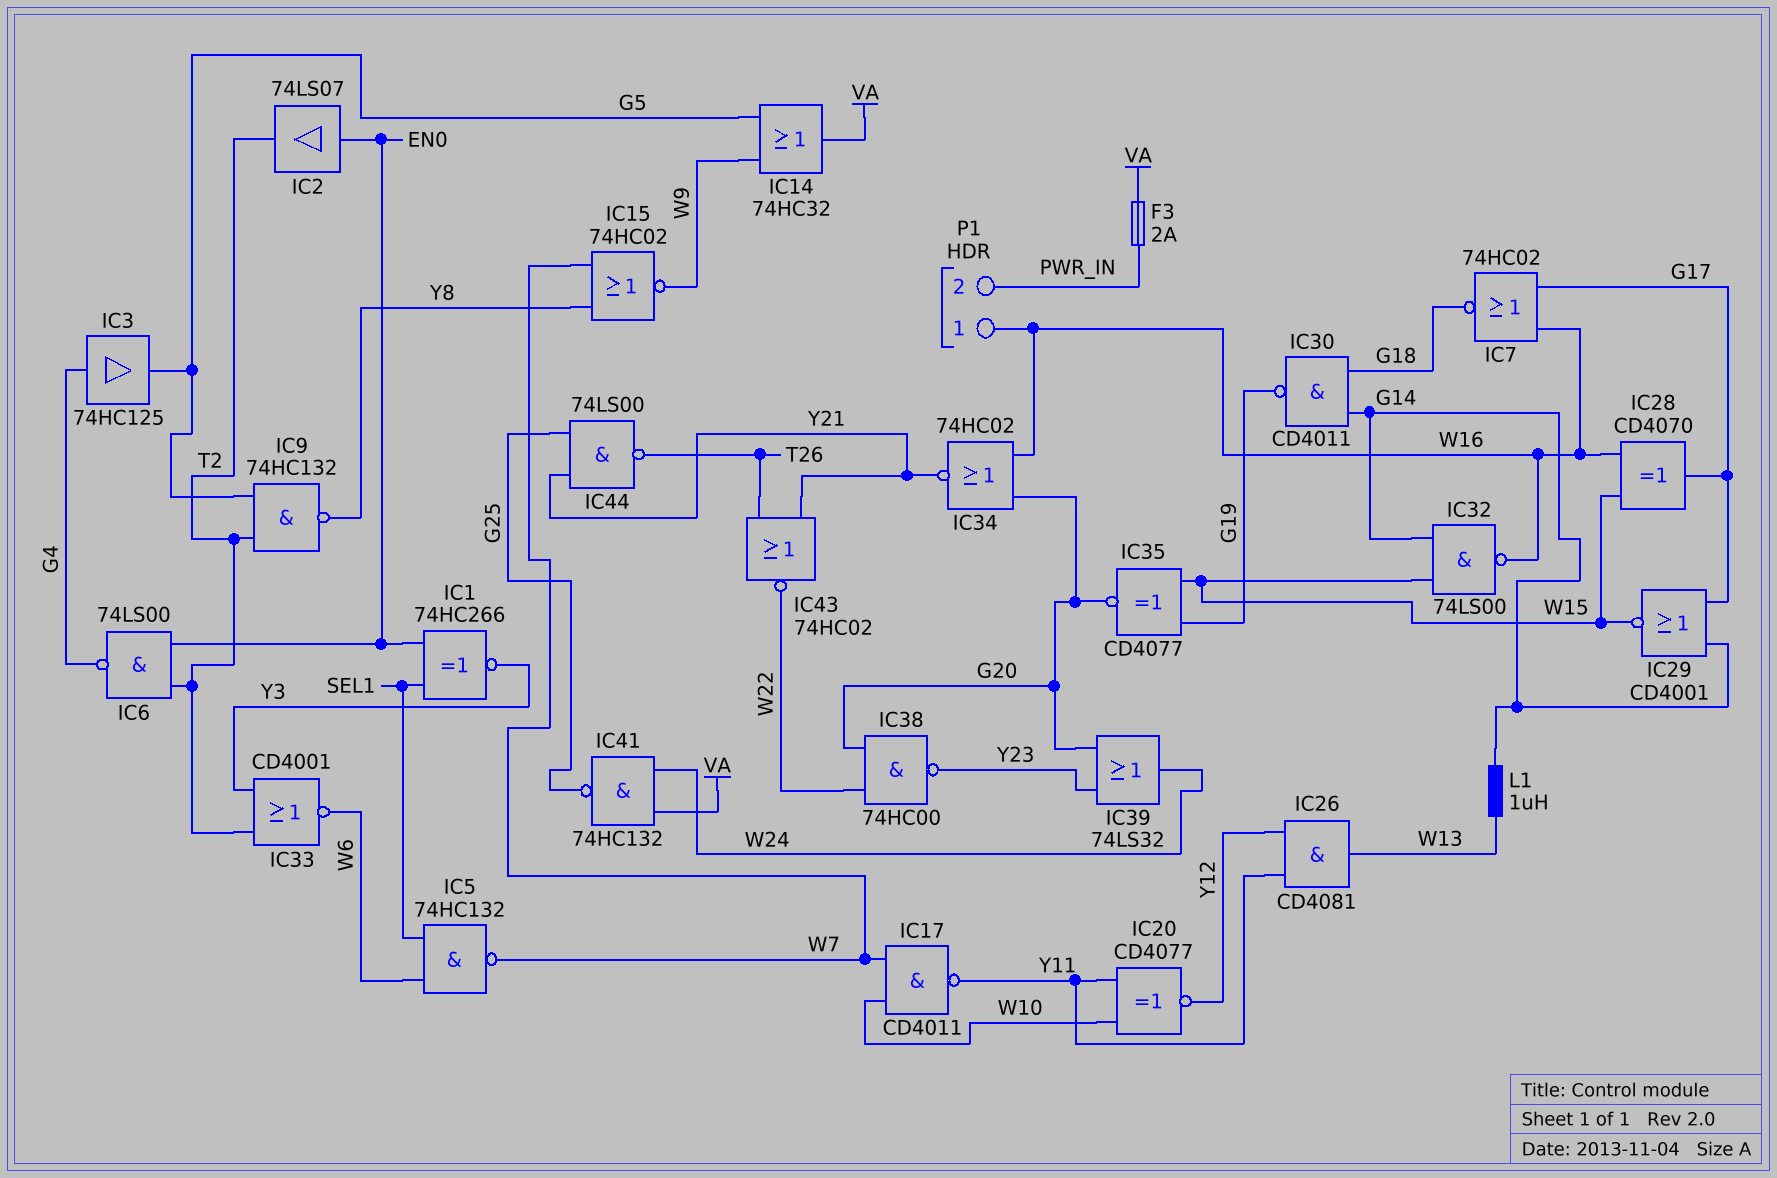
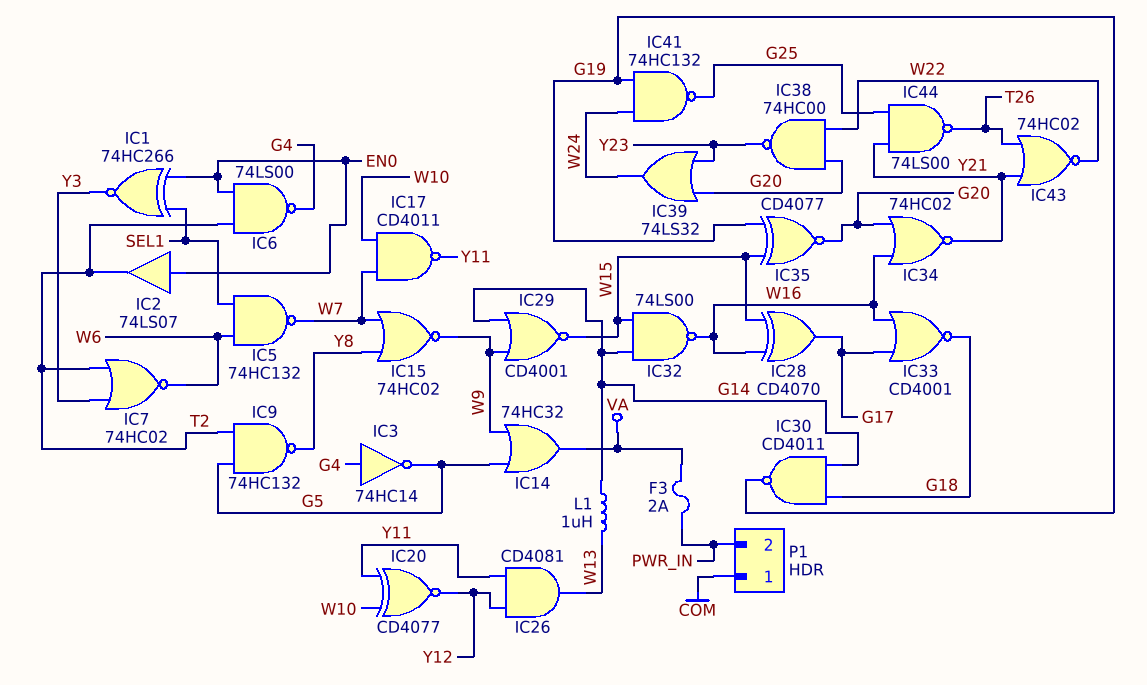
IC3: buffer 74HC125 (in G4, out G5) -> NOT 74HC14 (in G4, out G5)
IC7: NOR 74HC02 (in G17, in W16, out G18) -> NOR 74HC02 (in T2, in Y3, out W6)
IC29: NOR CD4001 (in G14, in G17, out W15) -> NOR CD4001 (in G14, in W9, out W15)
IC33: NOR CD4001 (in T2, in Y3, out W6) -> NOR CD4001 (in G17, in W16, out G18)
IC41: NAND 74HC132 (in VA, in W24, out G25) -> NAND 74HC132 (in G19, in W24, out G25)
P1 pin 1: W16 -> COM

